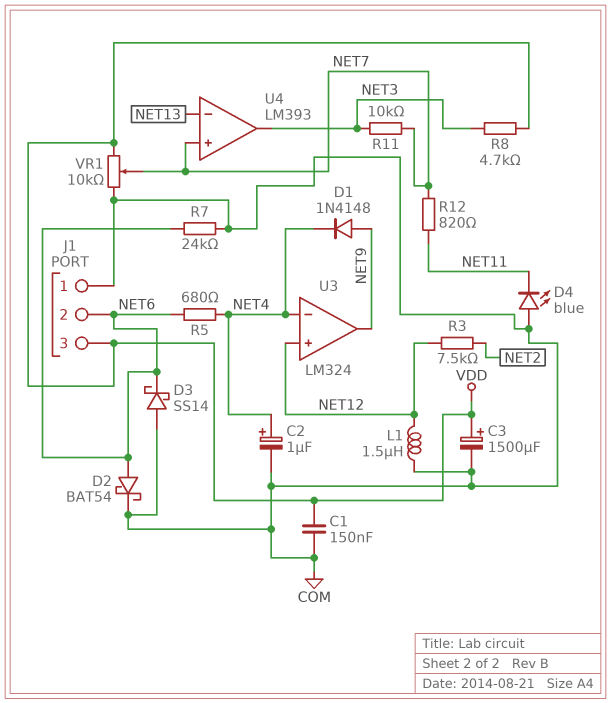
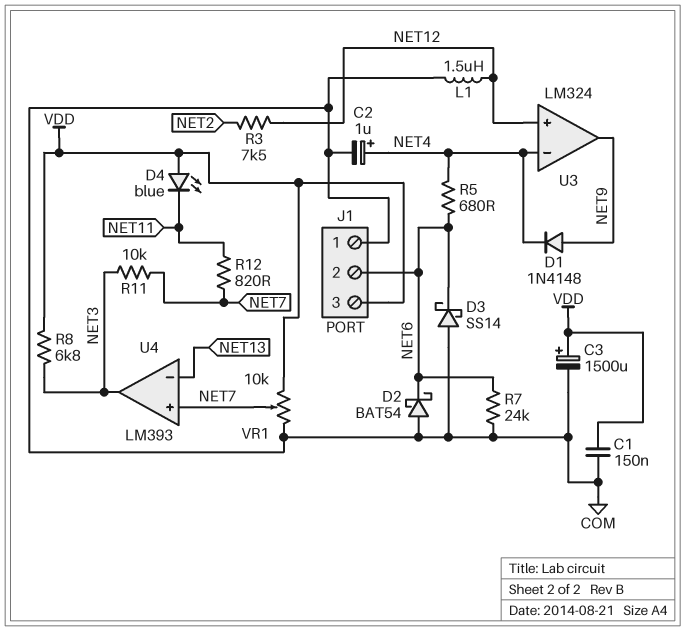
D2: schottky BAT54 (A NET6, K COM) -> schottky BAT54 (A COM, K NET6)
D4: LED blue (A COM, K NET11) -> LED blue (A VDD, K NET11)
R8: 4.7k (NET3, VDD) -> 6.8k (NET3, VDD)

